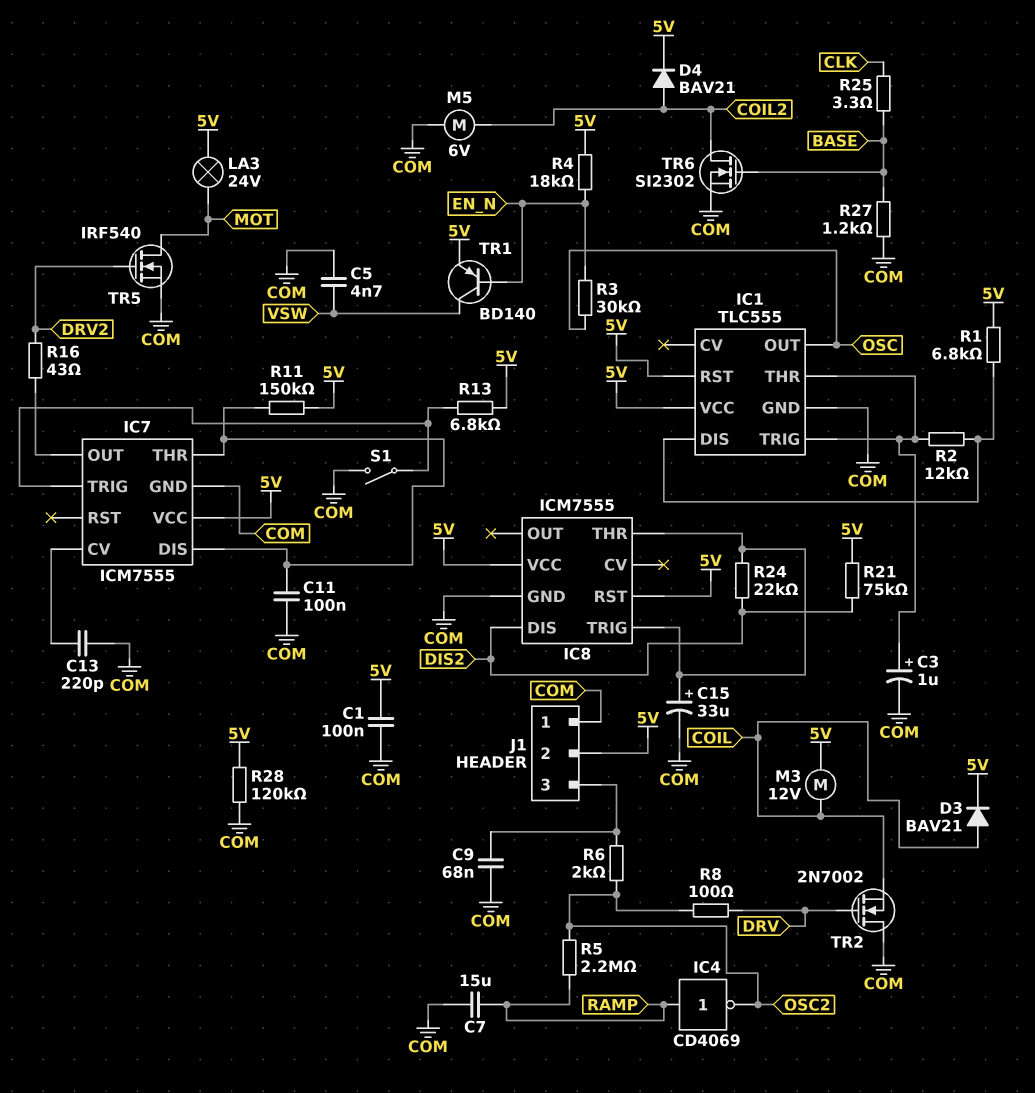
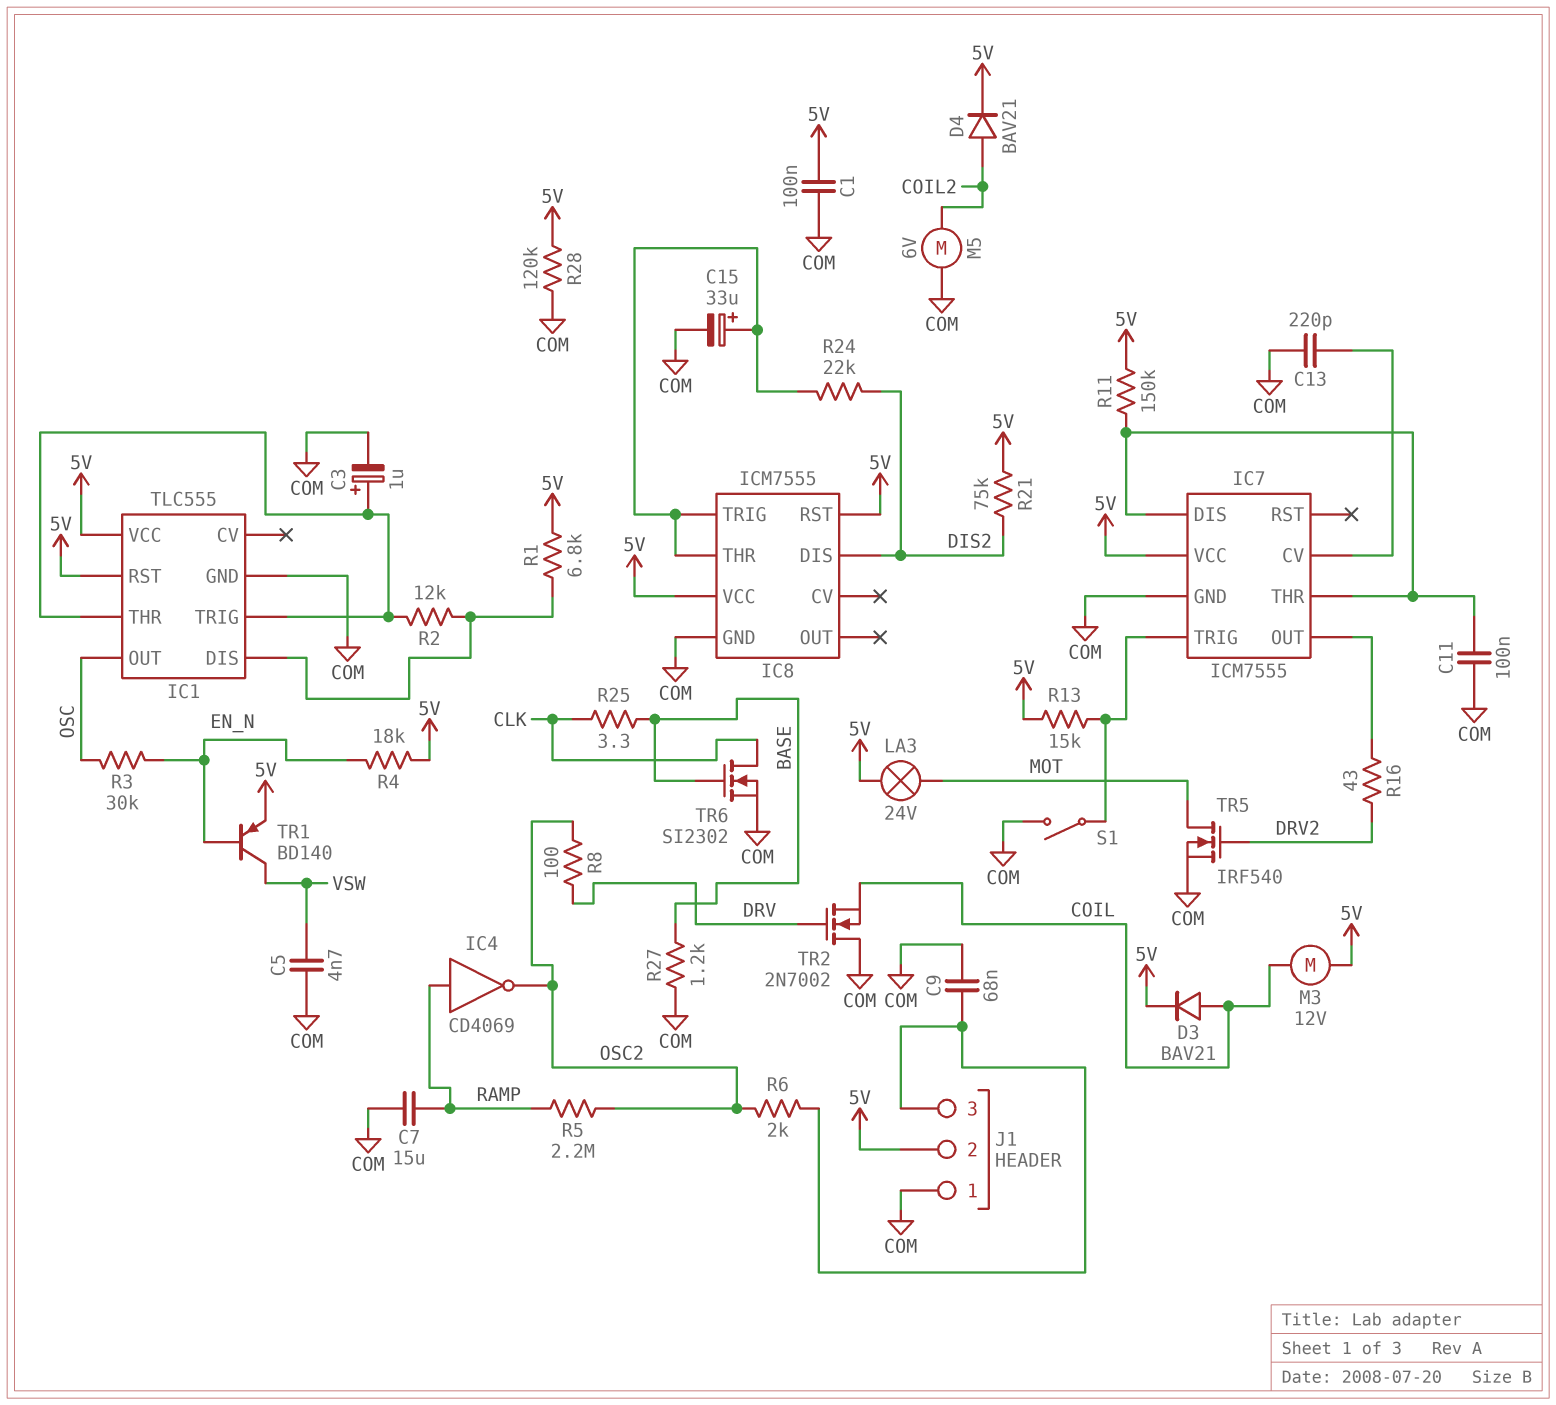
R13: 6.8k (5V, IC7/TRIG) -> 15k (5V, IC7/TRIG)
TR6: NMOS SI2302 (G BASE, D COIL2, S COM) -> NMOS SI2302 (G BASE, D CLK, S COM)

